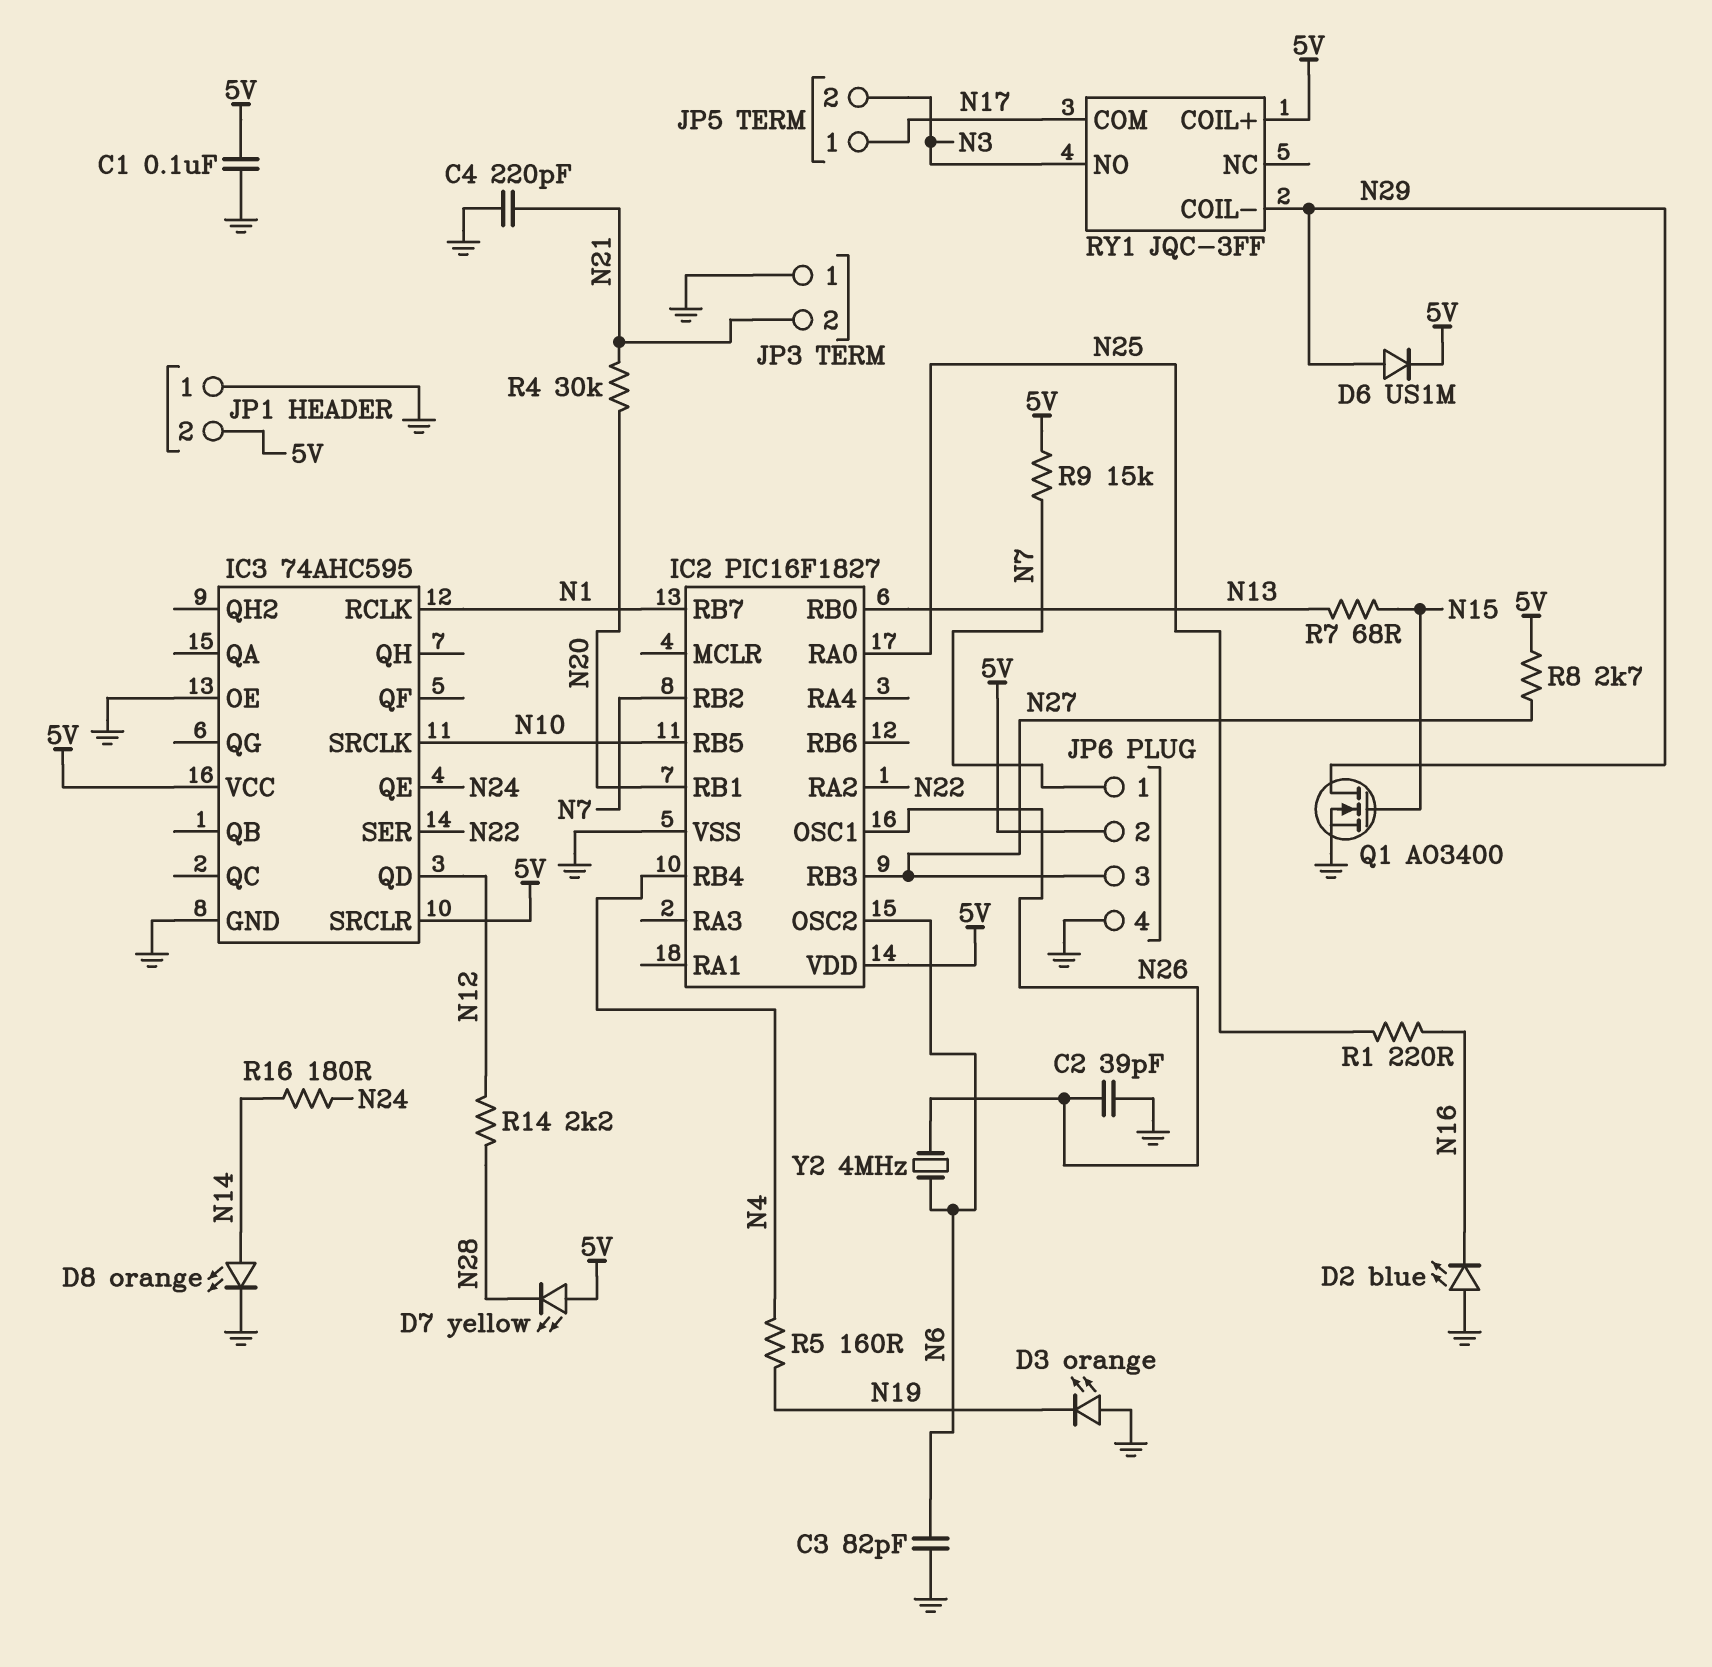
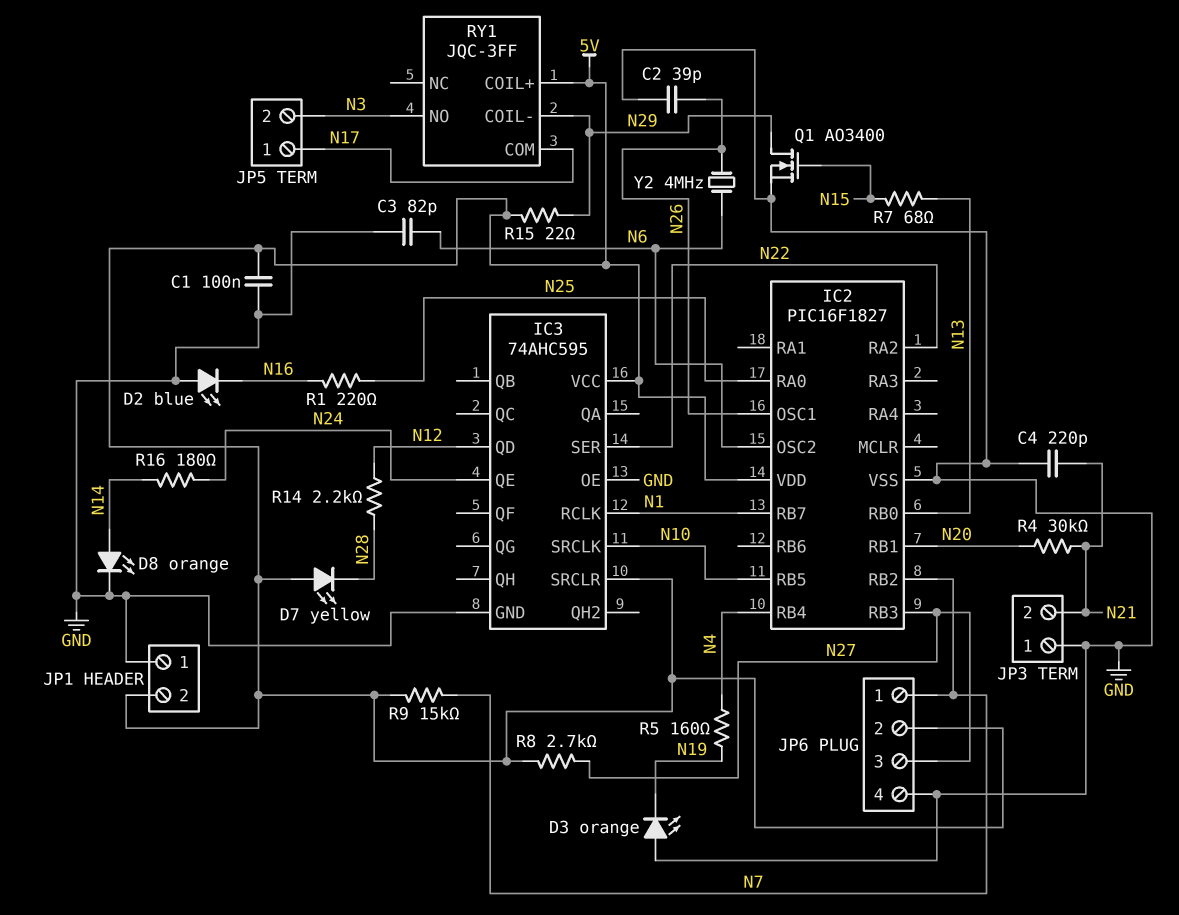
D6: diode US1M (A N29, K 5V) -> none
R15: none -> 22 (5V, N29)

